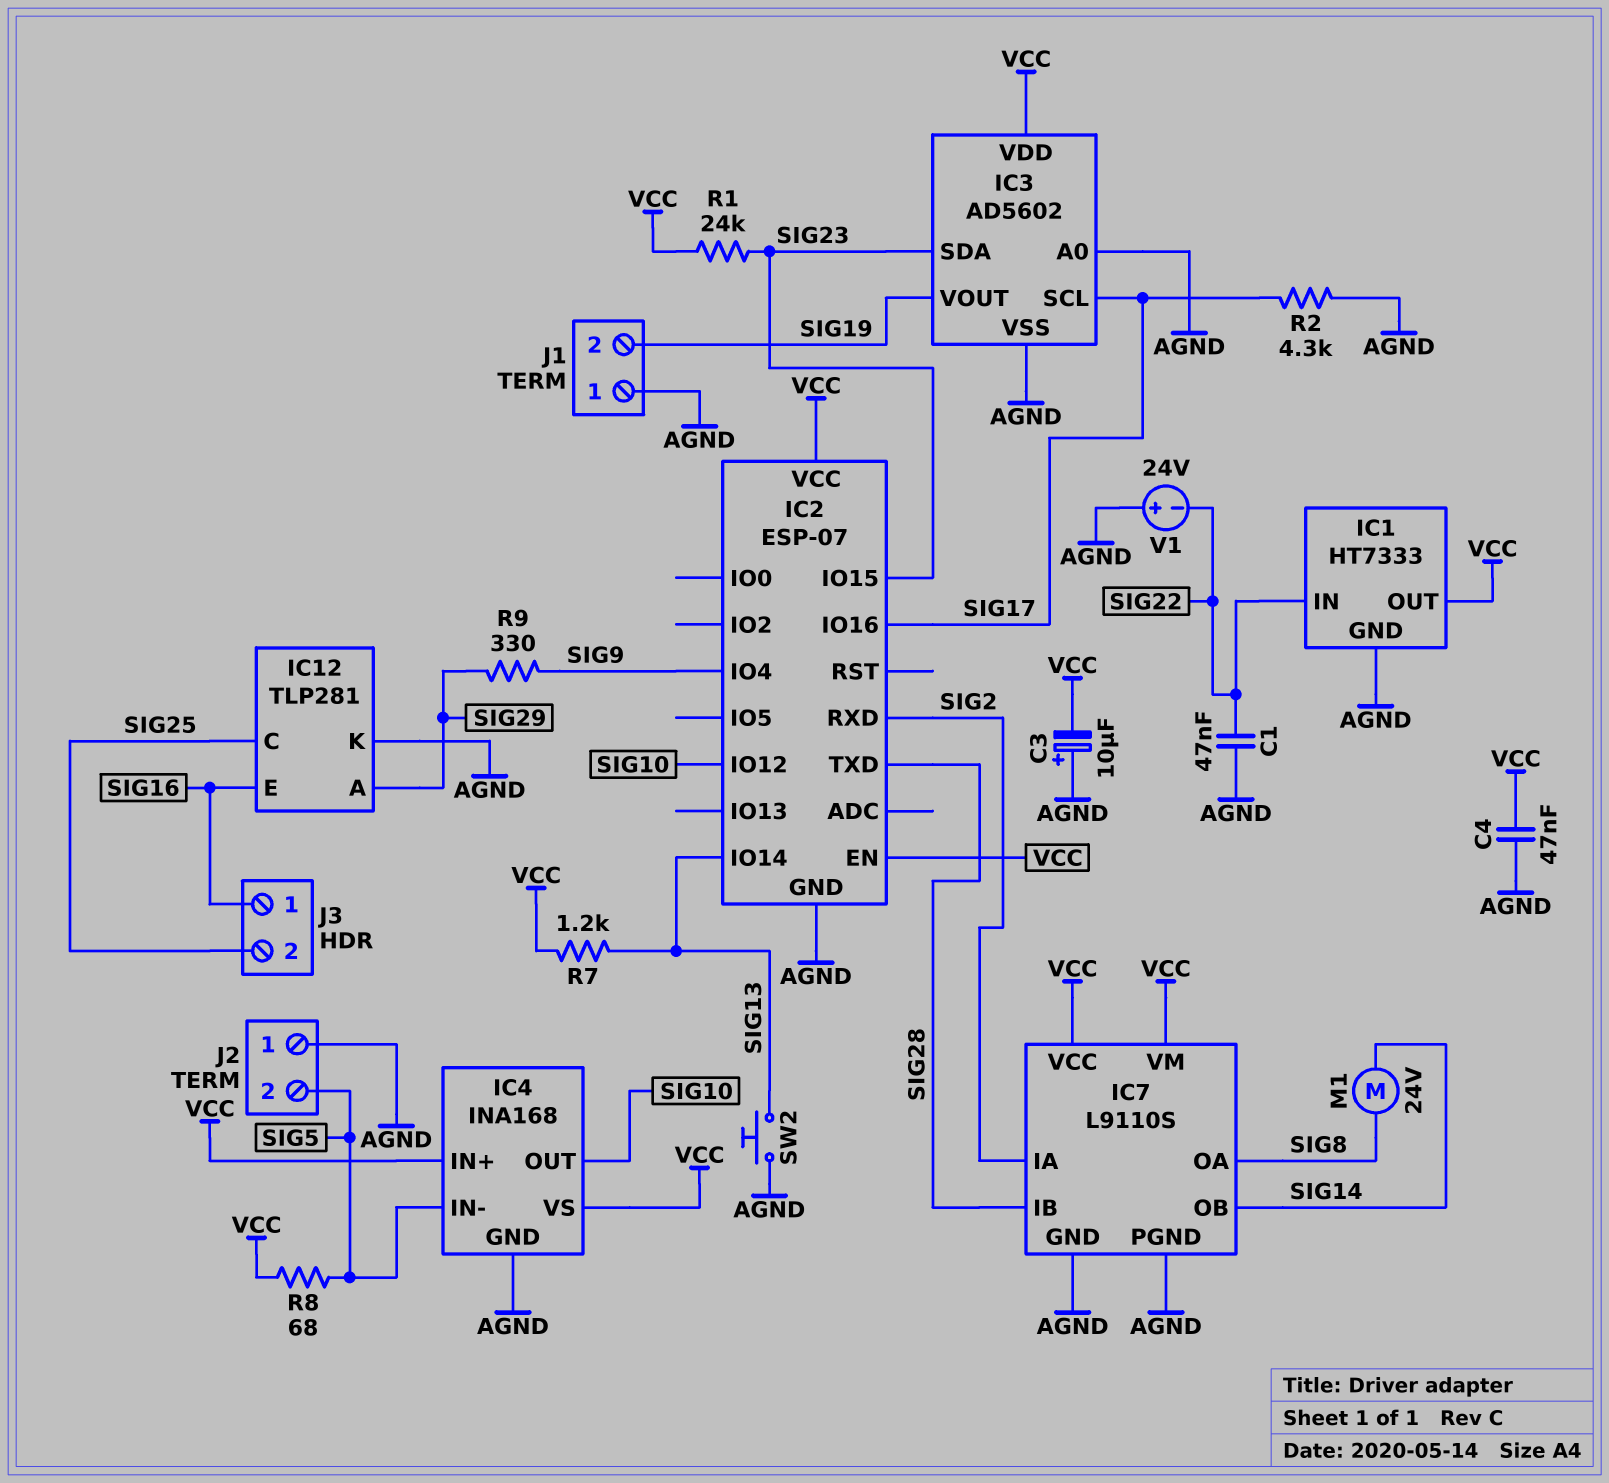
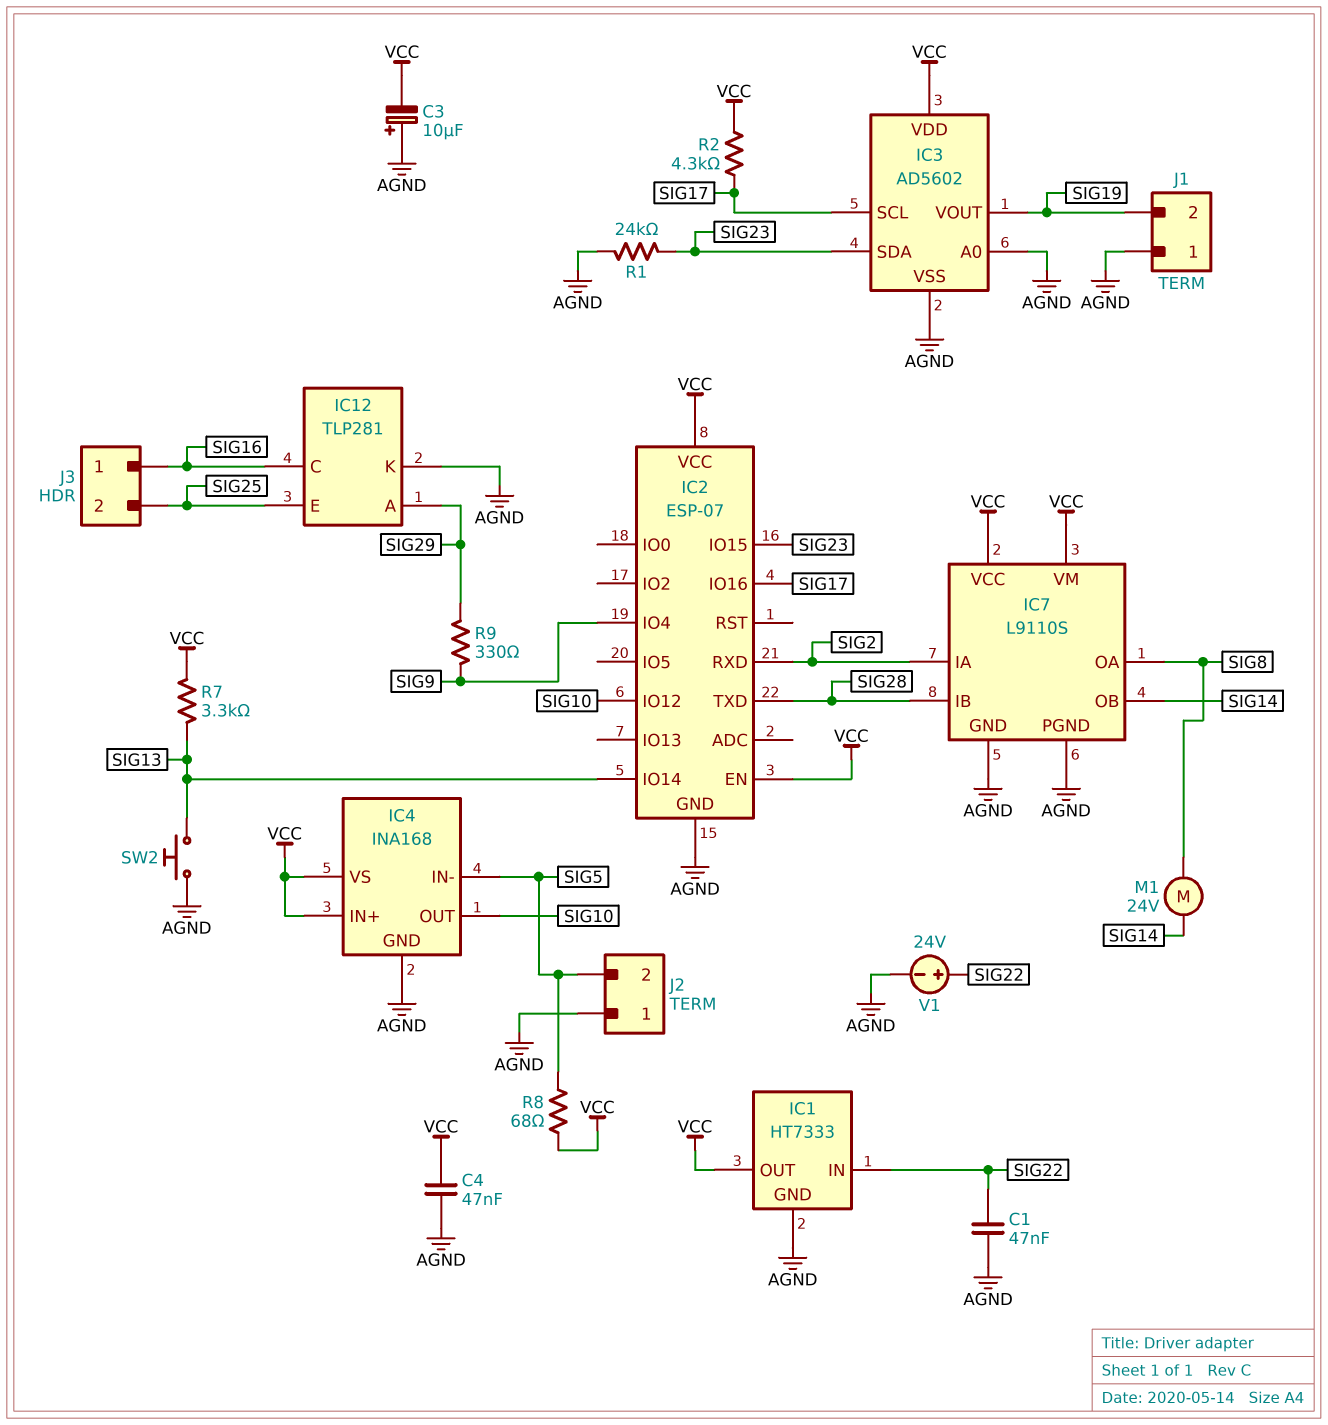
IC12 pin C: SIG25 -> SIG16
IC12 pin E: SIG16 -> SIG25
R1: 24k (SIG23, VCC) -> 24k (AGND, SIG23)
R2: 4.3k (AGND, SIG17) -> 4.3k (SIG17, VCC)
R7: 1.2k (SIG13, VCC) -> 3.3k (SIG13, VCC)
V1: 24V (plus AGND, minus SIG22) -> 24V (plus SIG22, minus AGND)

